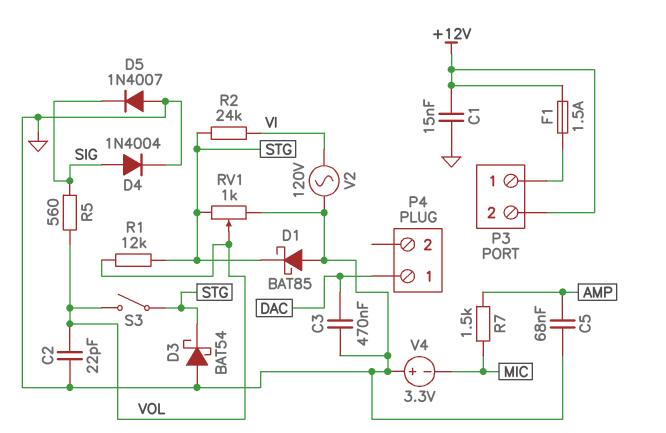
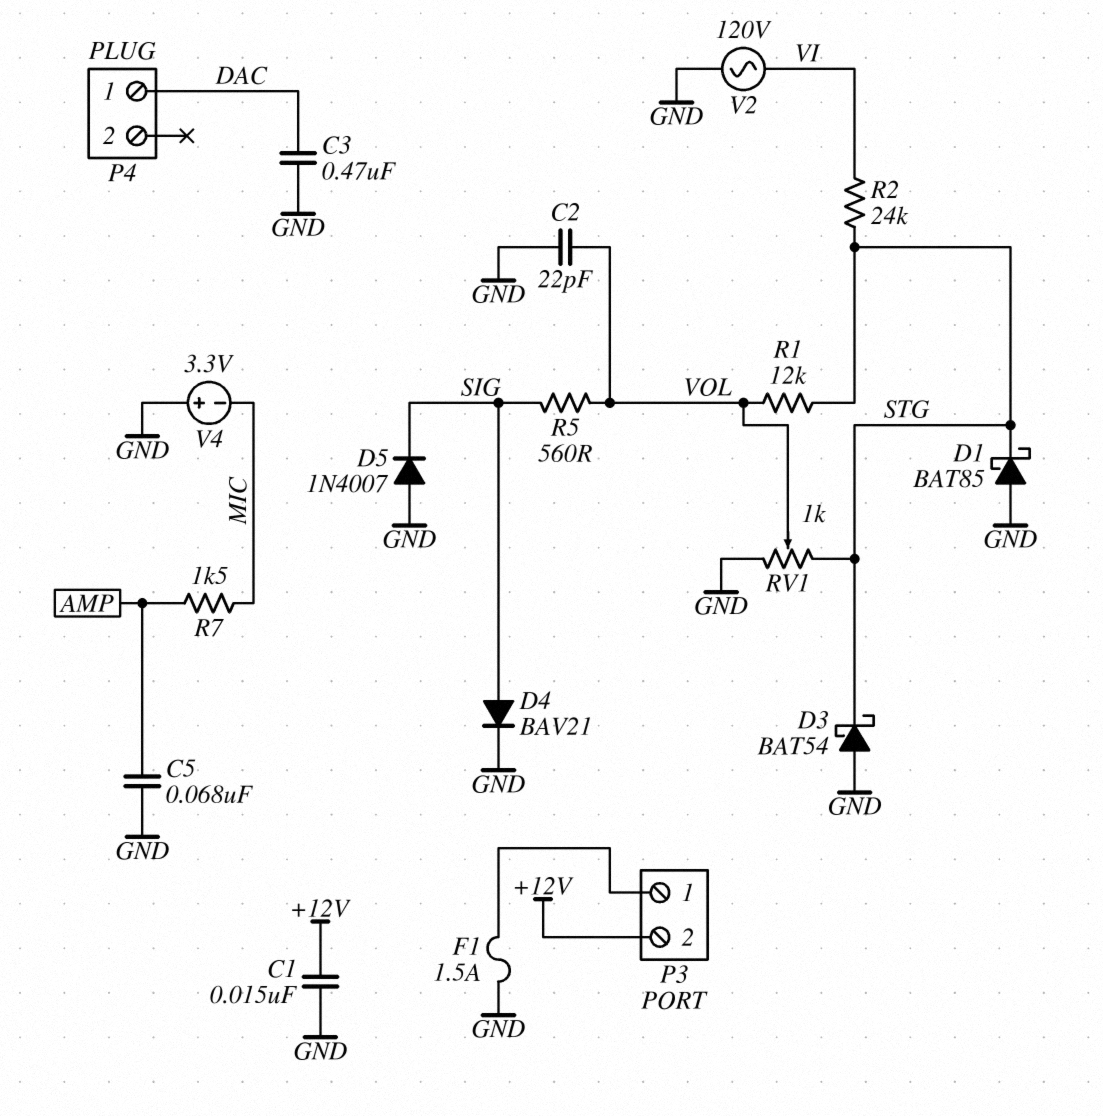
D4: diode 1N4004 (A SIG, K GND) -> diode BAV21 (A SIG, K GND)
F1: 1.5A (+12V, P3/1) -> 1.5A (GND, P3/1)
S3: switch (STG, VOL) -> none

